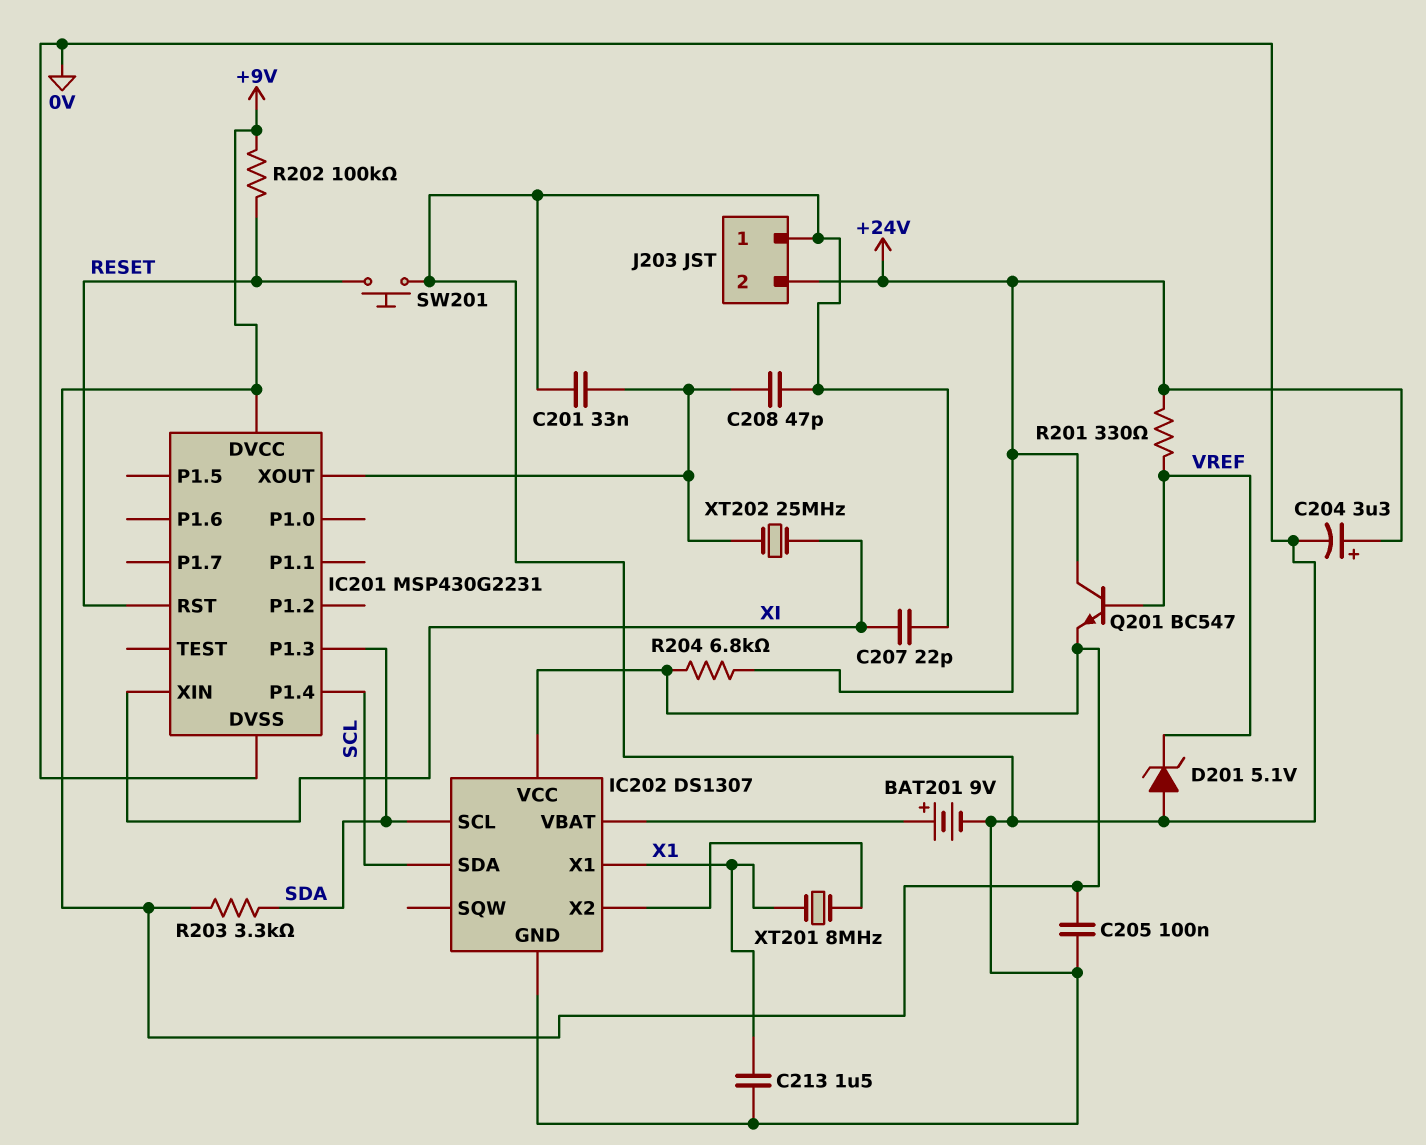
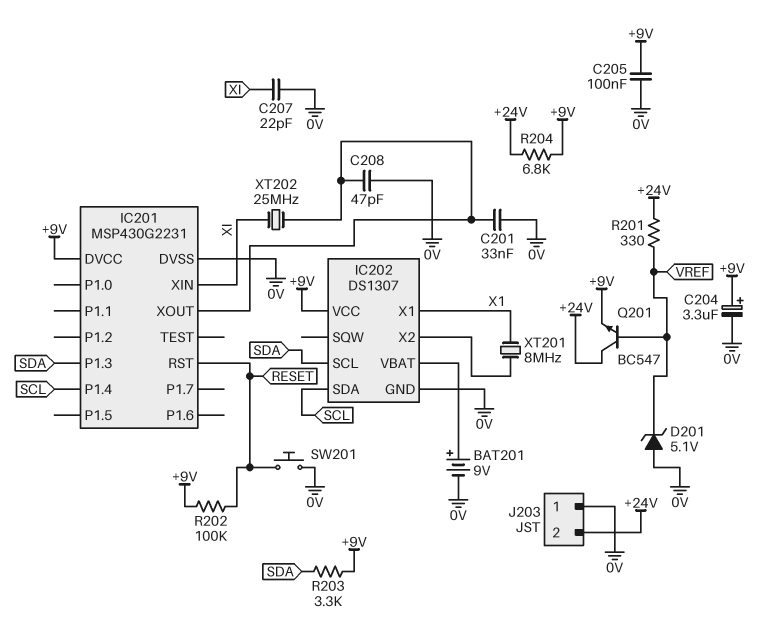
C204: 3.3uF (plus +24V, minus 0V) -> 3.3uF (plus +9V, minus 0V)
C213: 1.5uF (0V, X1) -> none

